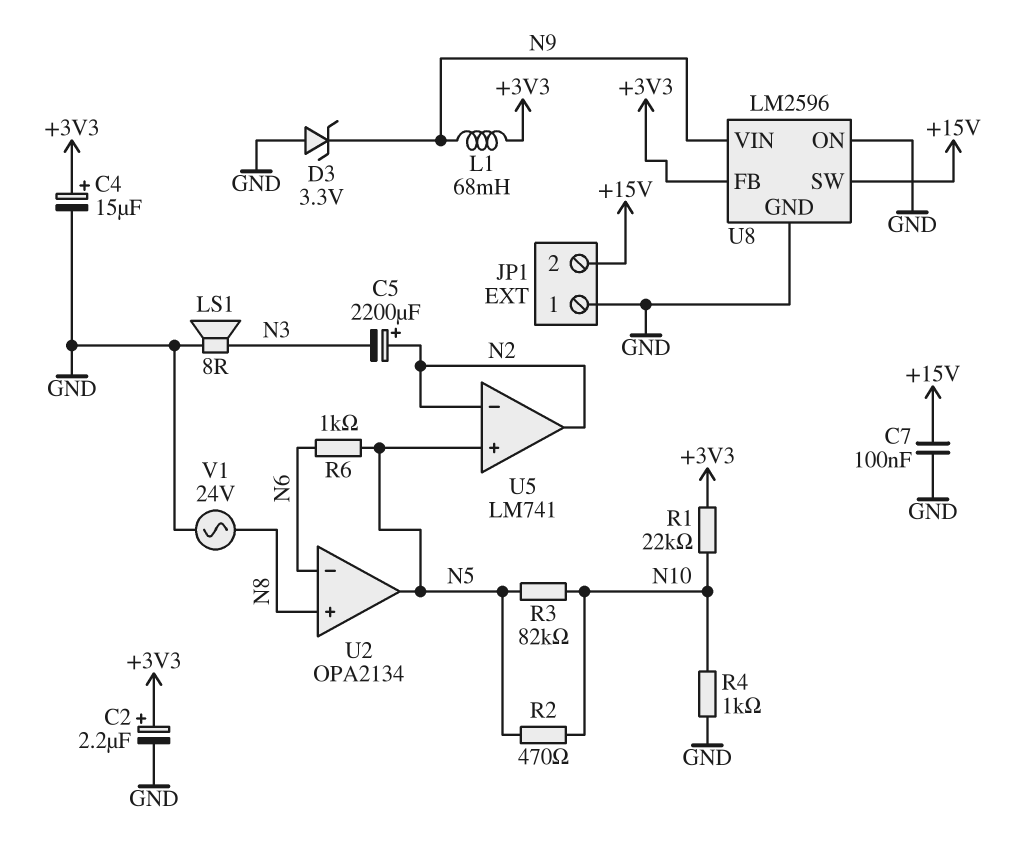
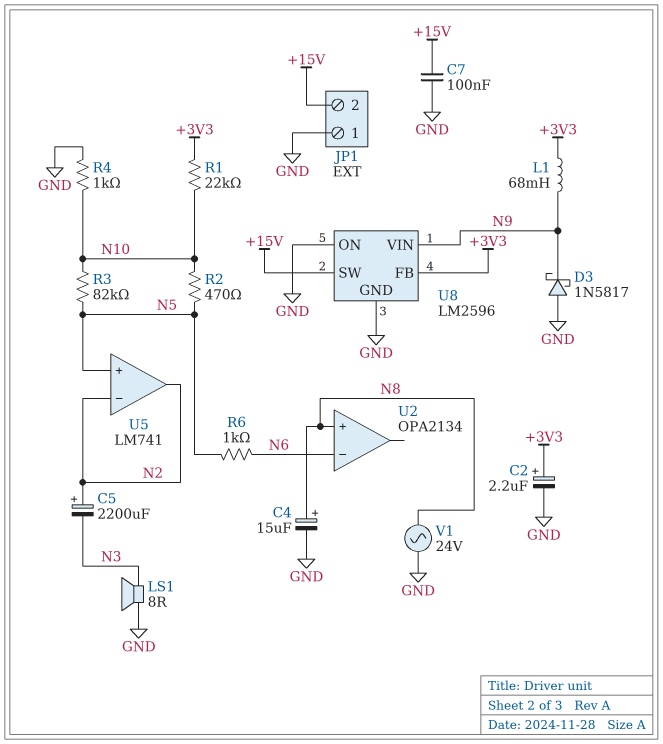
C4: 15uF (plus +3V3, minus GND) -> 15uF (plus N8, minus GND)
D3: zener 3.3V (A GND, K N9) -> schottky 1N5817 (A GND, K N9)
U2 pin out: N5 -> none

